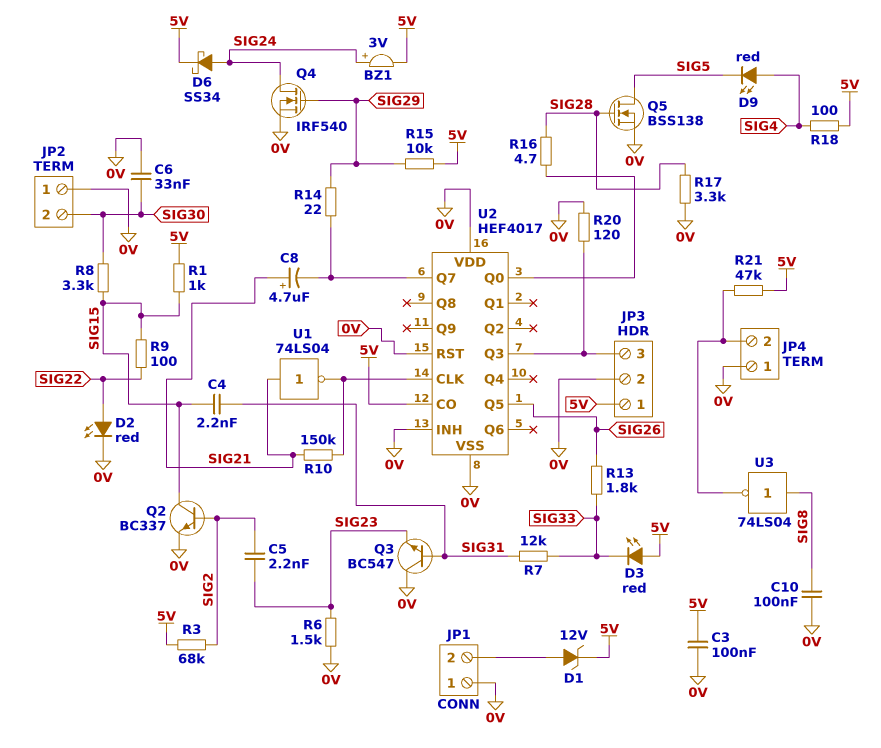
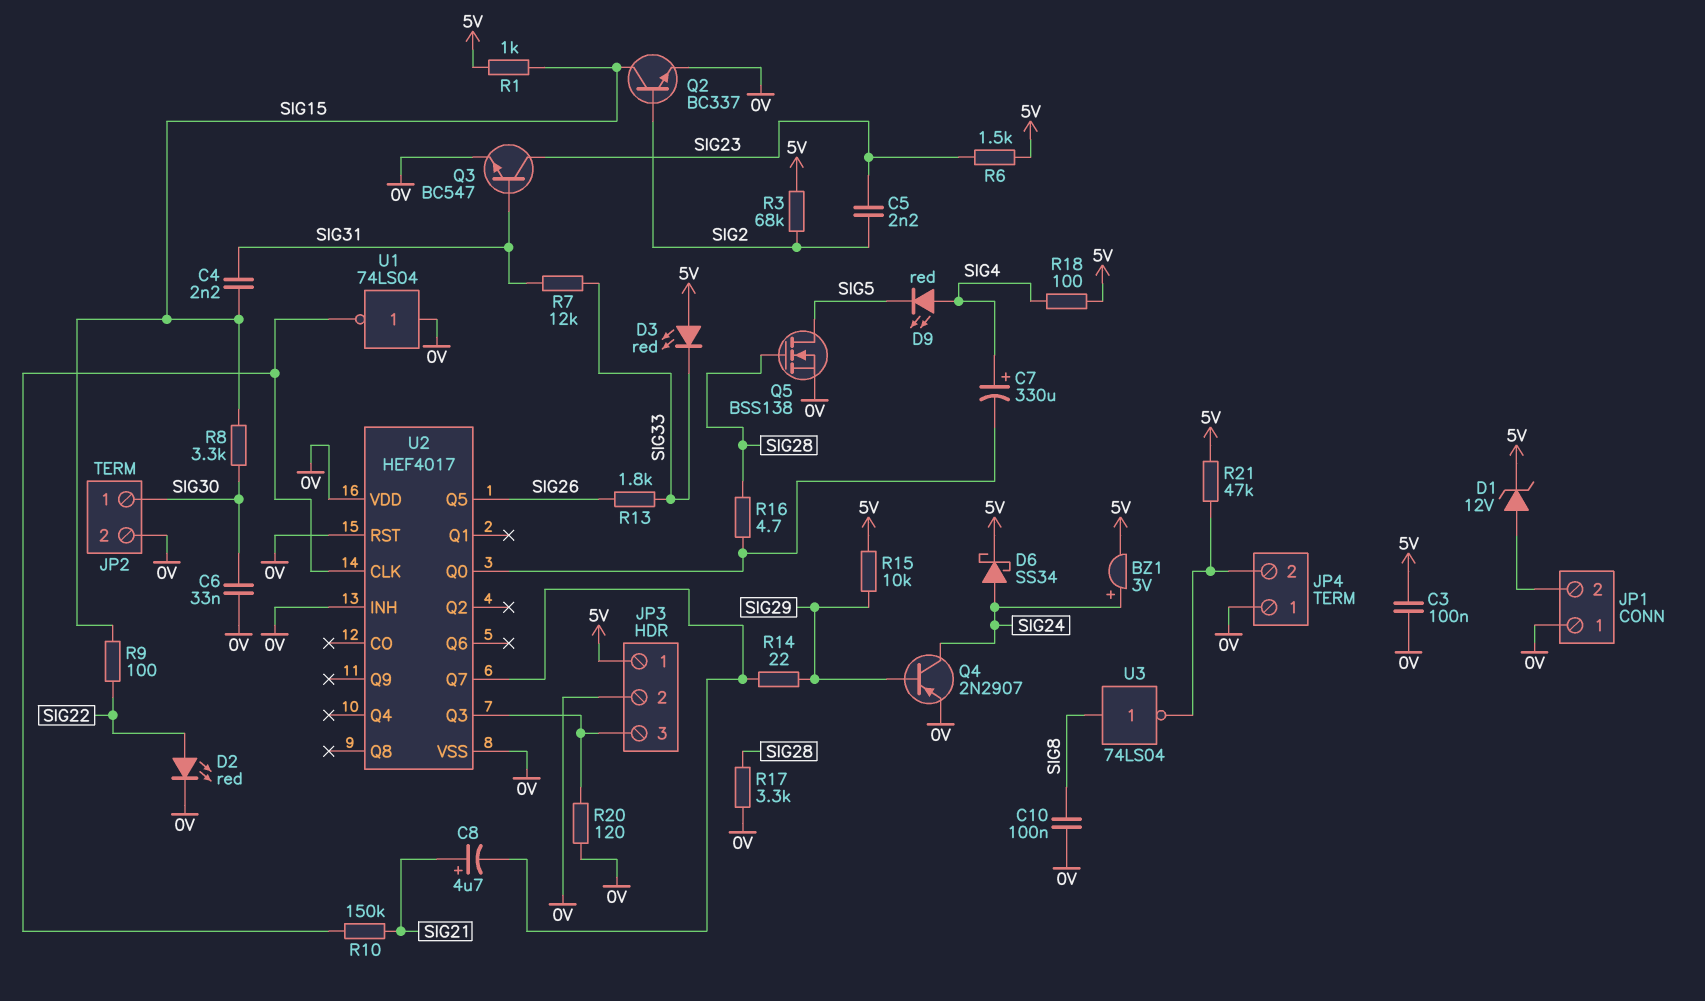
C7: none -> 330uF (plus SIG4, minus U2/Q0)
JP2 pin 1: 0V -> SIG30
JP2 pin 2: SIG30 -> 0V
Q3: NPN BC547 (B SIG31, C 0V, E SIG23) -> NPN BC547 (B SIG31, C SIG23, E 0V)
Q4: NMOS IRF540 (G SIG29, D SIG24, S 0V) -> PNP 2N2907 (B SIG29, C SIG24, E 0V)
R6: 1.5k (0V, SIG23) -> 1.5k (5V, SIG23)
U1: NOT 74LS04 (in SIG21, out U2/CLK) -> NOT 74LS04 (in 0V, out U2/CLK)
U2 pin CO: 5V -> none

